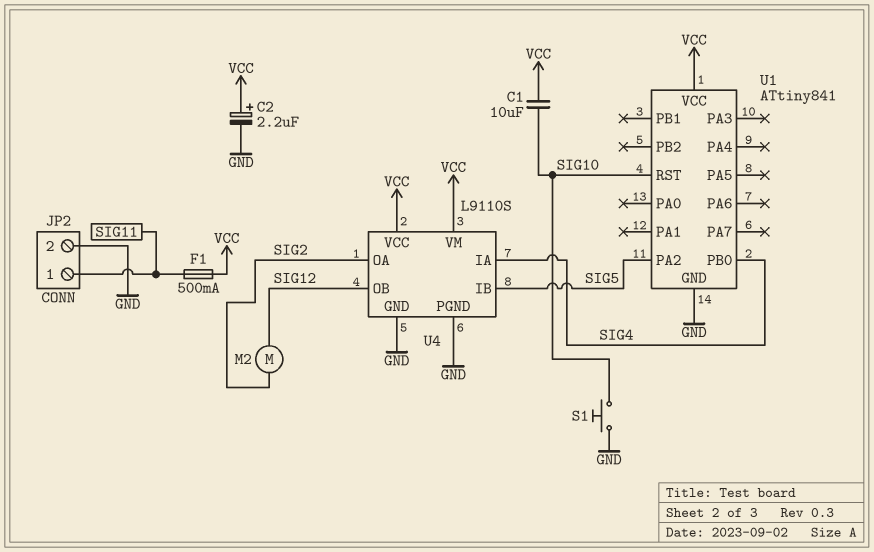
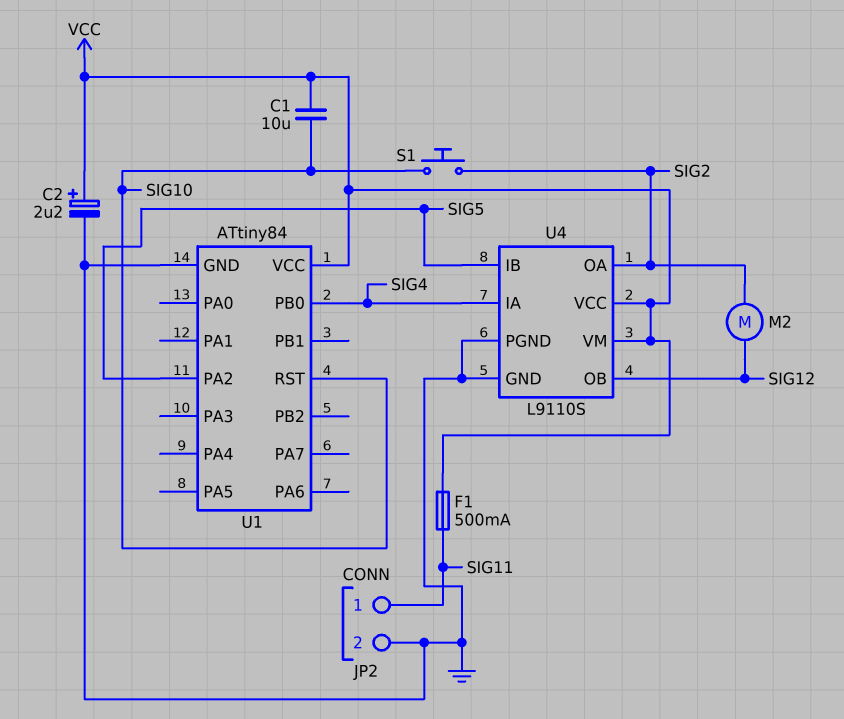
S1: button (GND, SIG10) -> button (SIG2, SIG10)
U1: ATtiny841 -> ATtiny84

